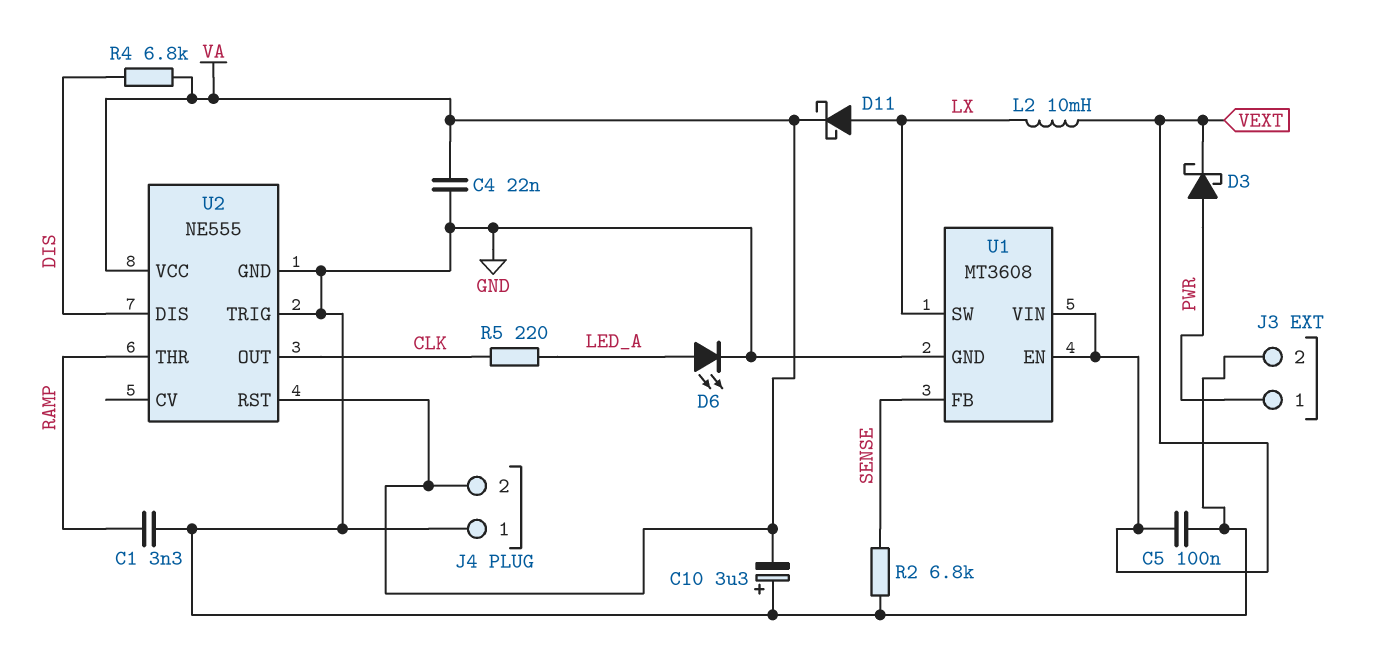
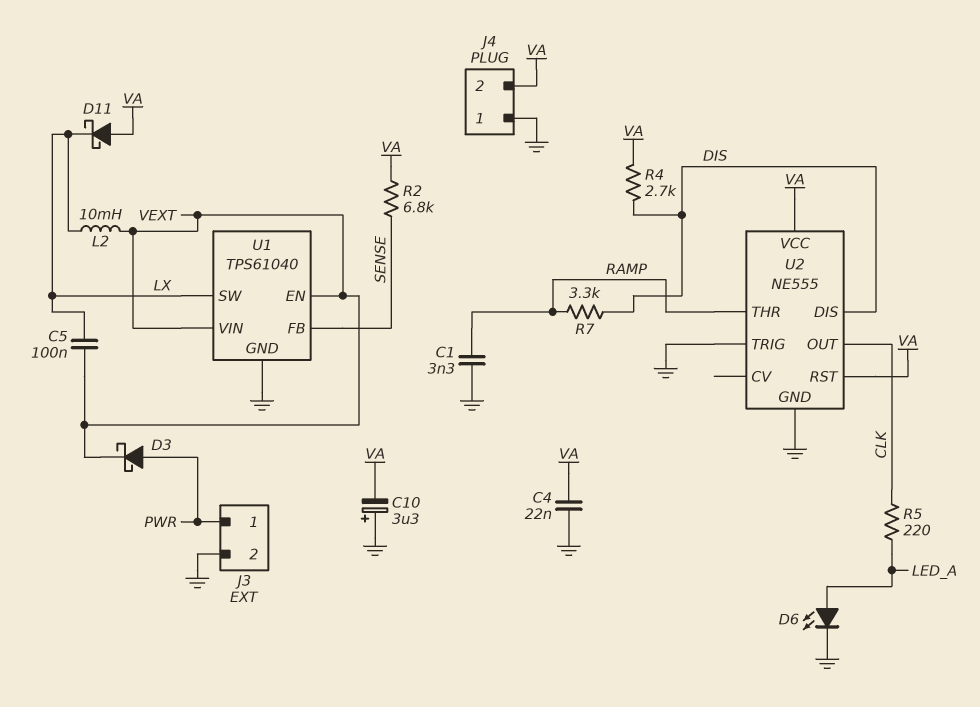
C5: 100nF (GND, VEXT) -> 100nF (LX, VEXT)
D11: schottky (A LX, K VA) -> schottky (A VA, K LX)
R2: 6.8k (GND, SENSE) -> 6.8k (SENSE, VA)
R4: 6.8k (DIS, VA) -> 2.7k (DIS, VA)
R7: none -> 3.3k (DIS, RAMP)
U1: MT3608 -> TPS61040

